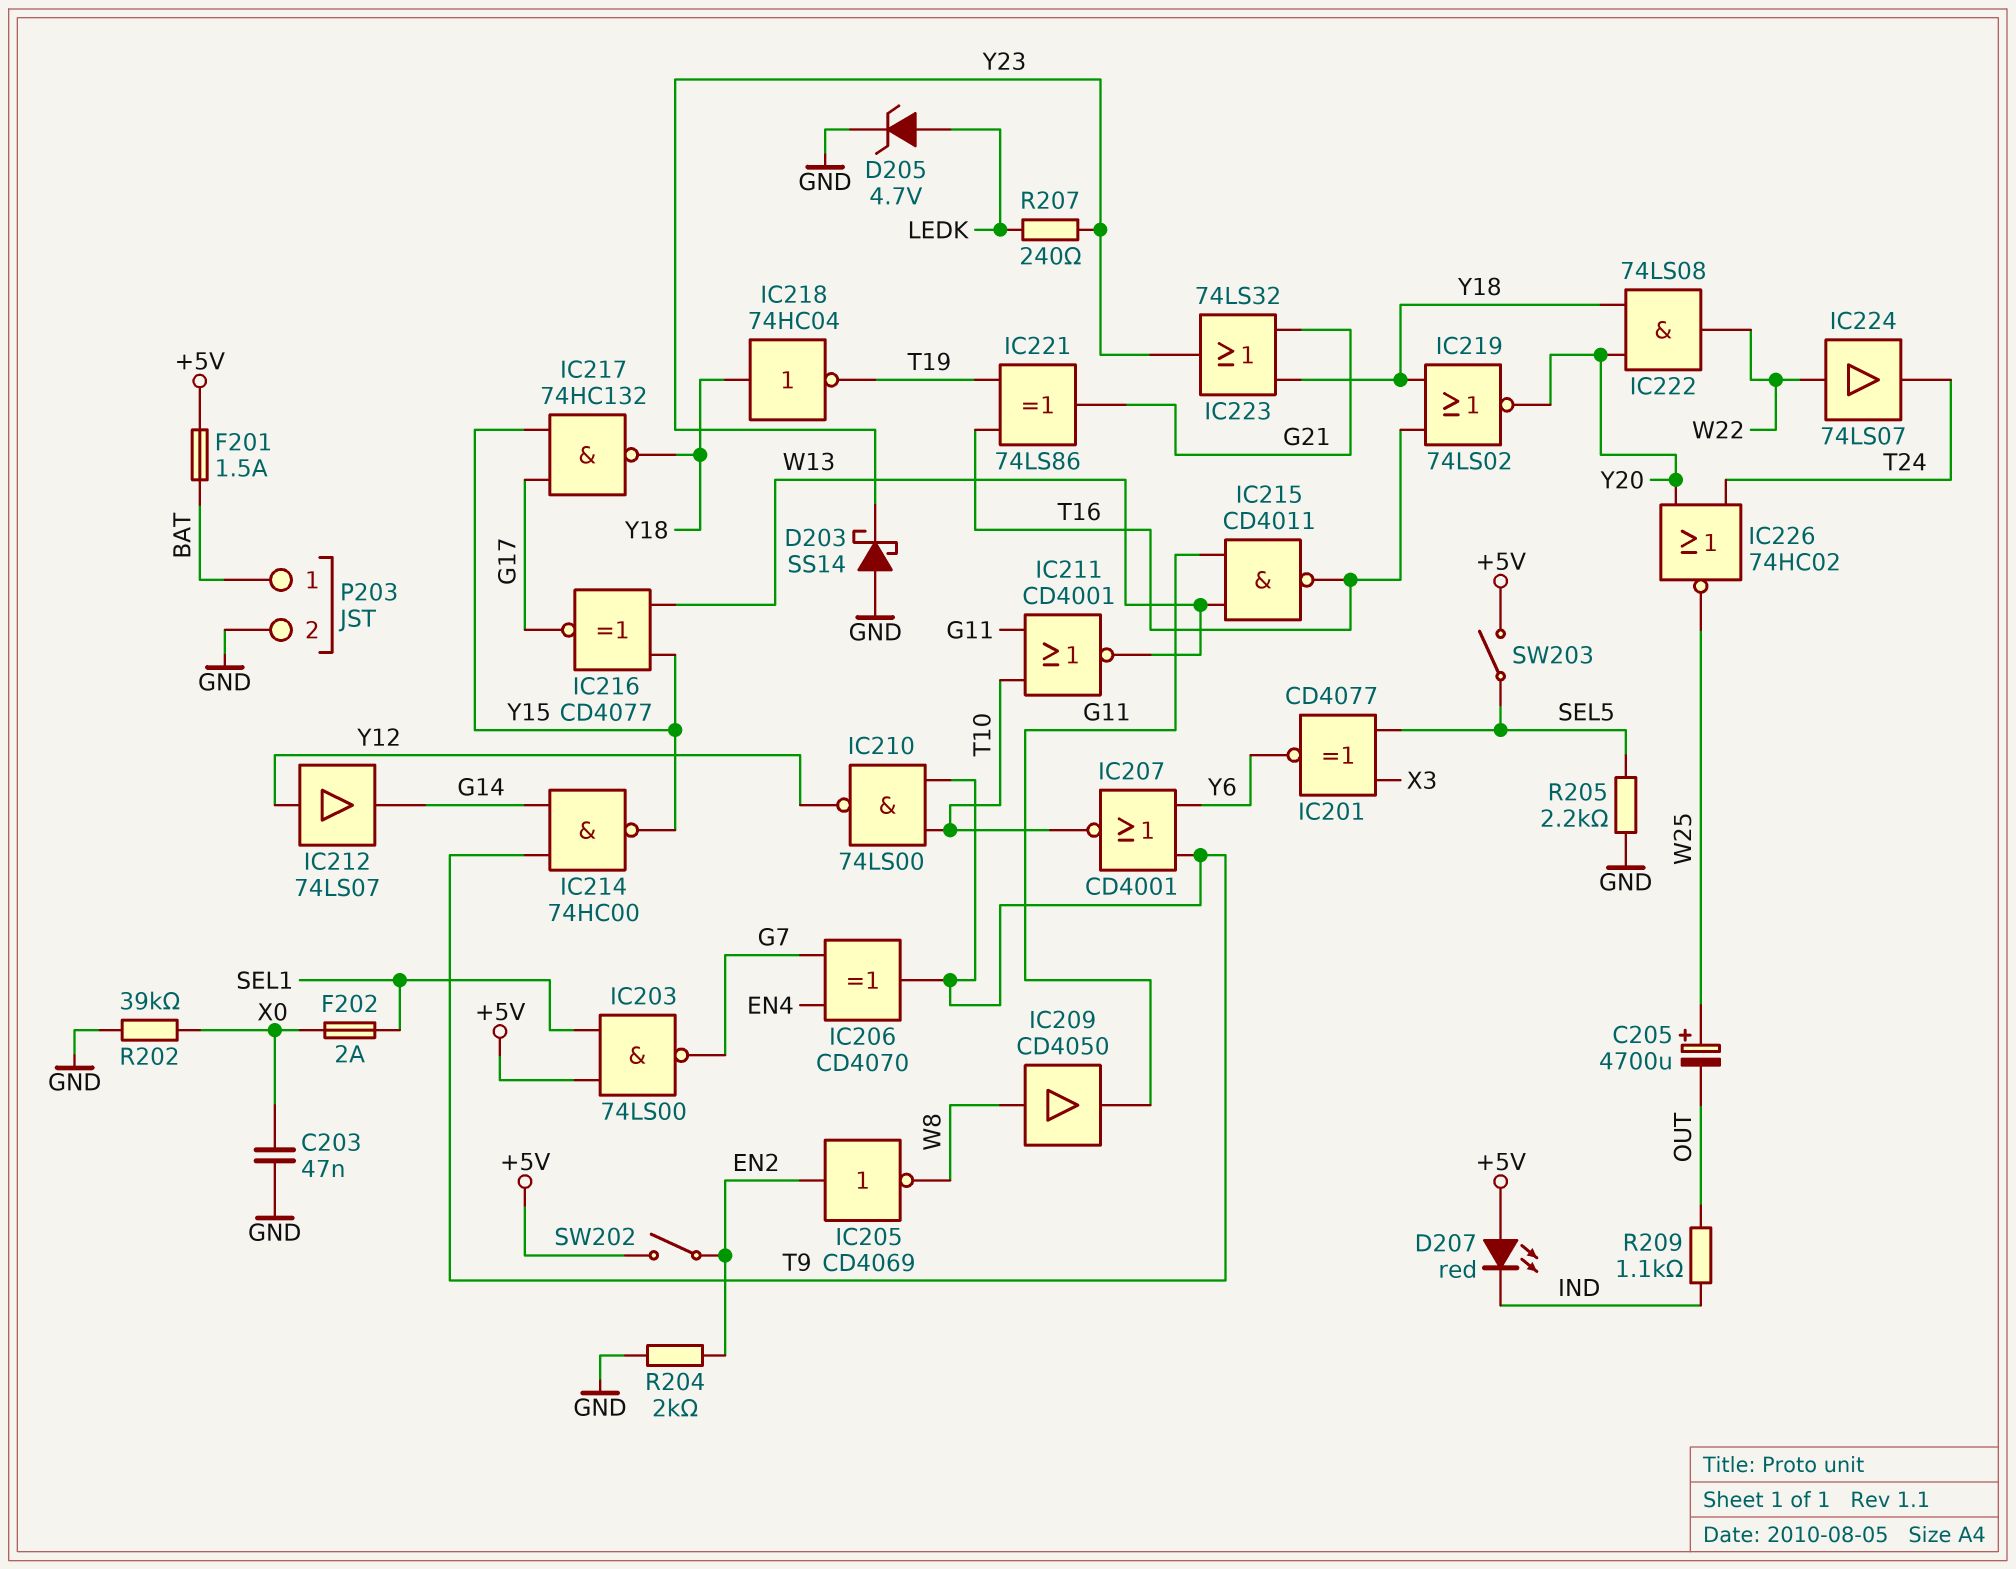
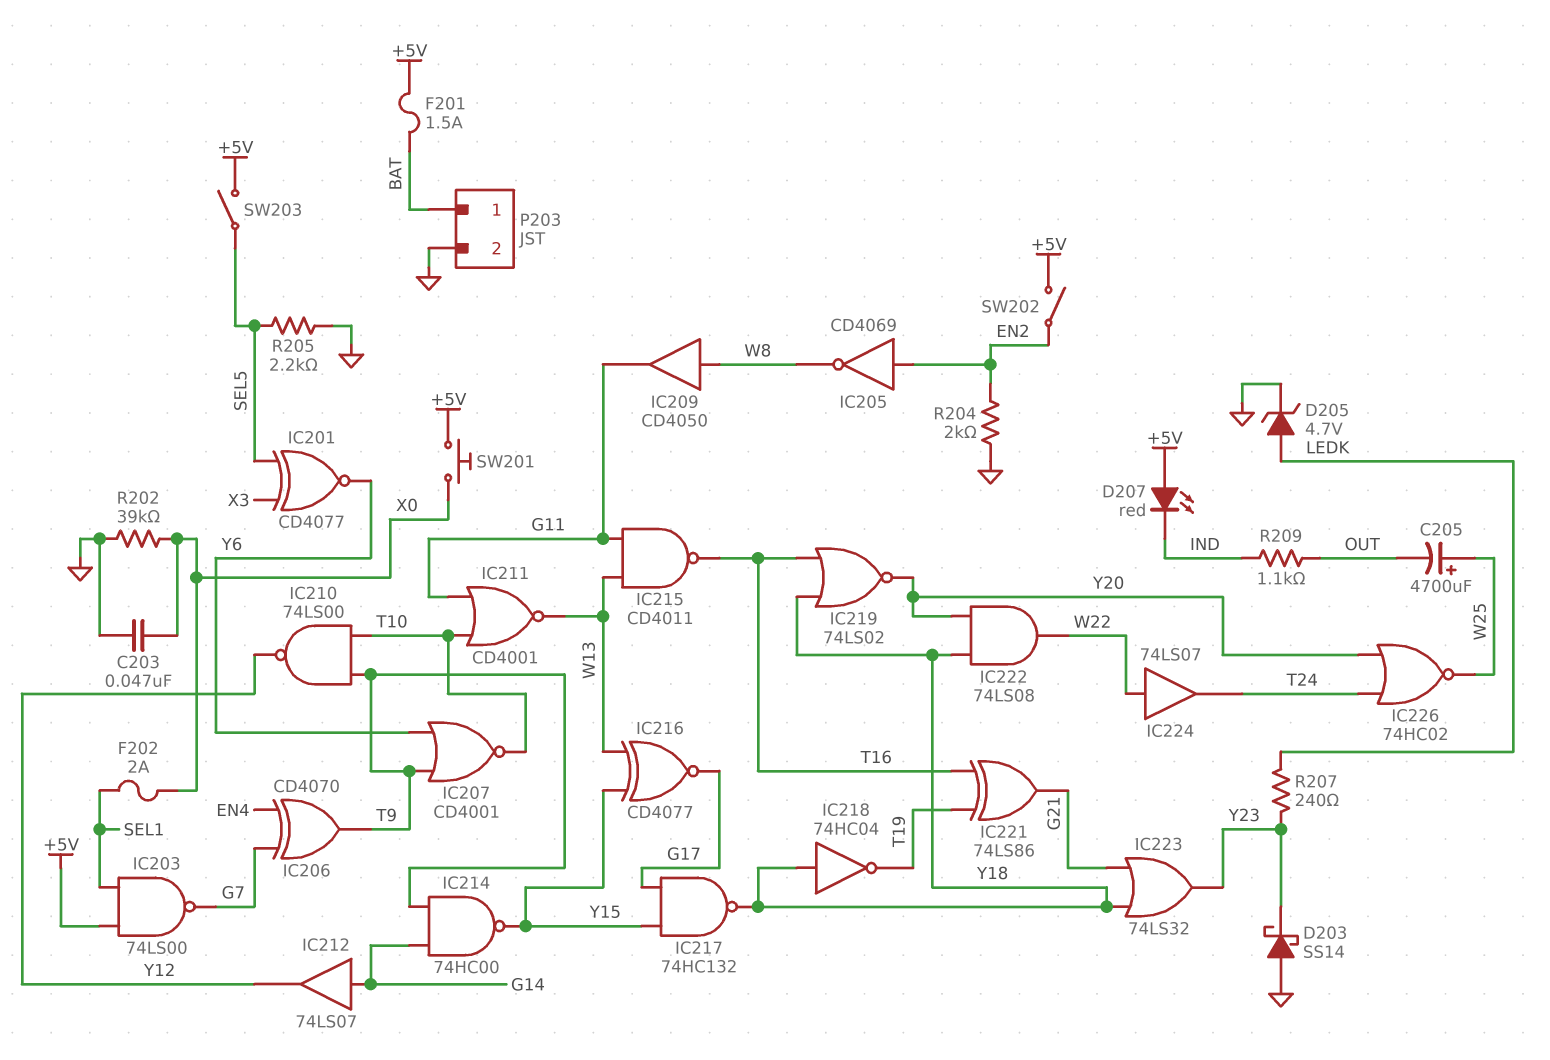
IC212: buffer 74LS07 (in Y12, out G14) -> buffer 74LS07 (in G14, out Y12)
SW201: none -> button (+5V, X0)

